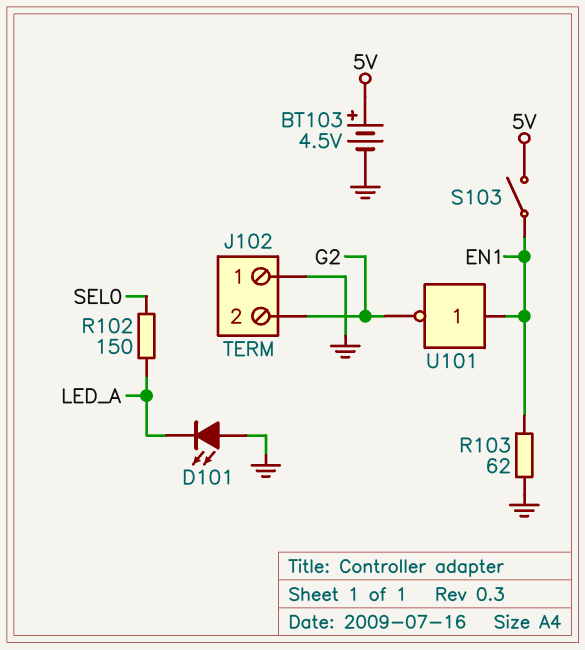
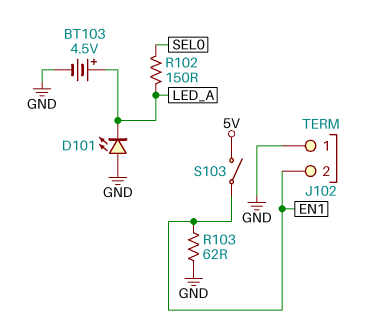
BT103: 4.5V (plus 5V, minus GND) -> 4.5V (plus LED_A, minus GND)
J102 pin 2: G2 -> EN1
U101: NOT (in EN1, out G2) -> none

